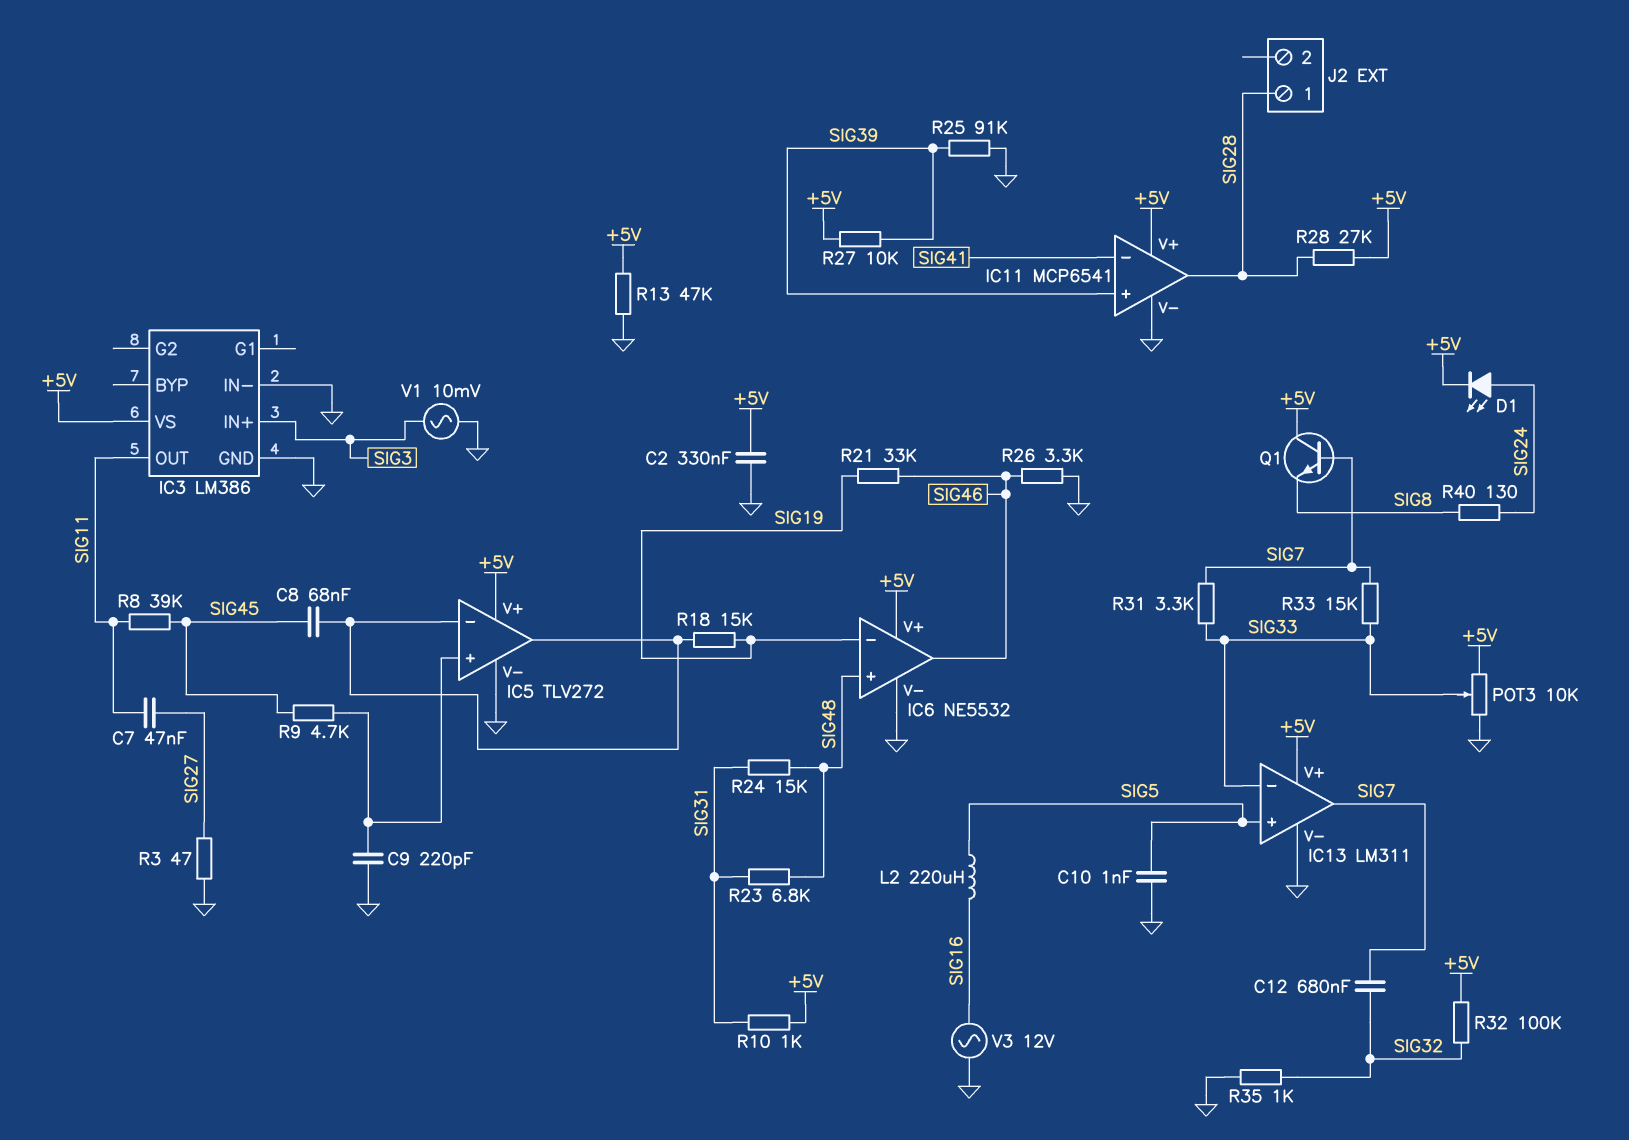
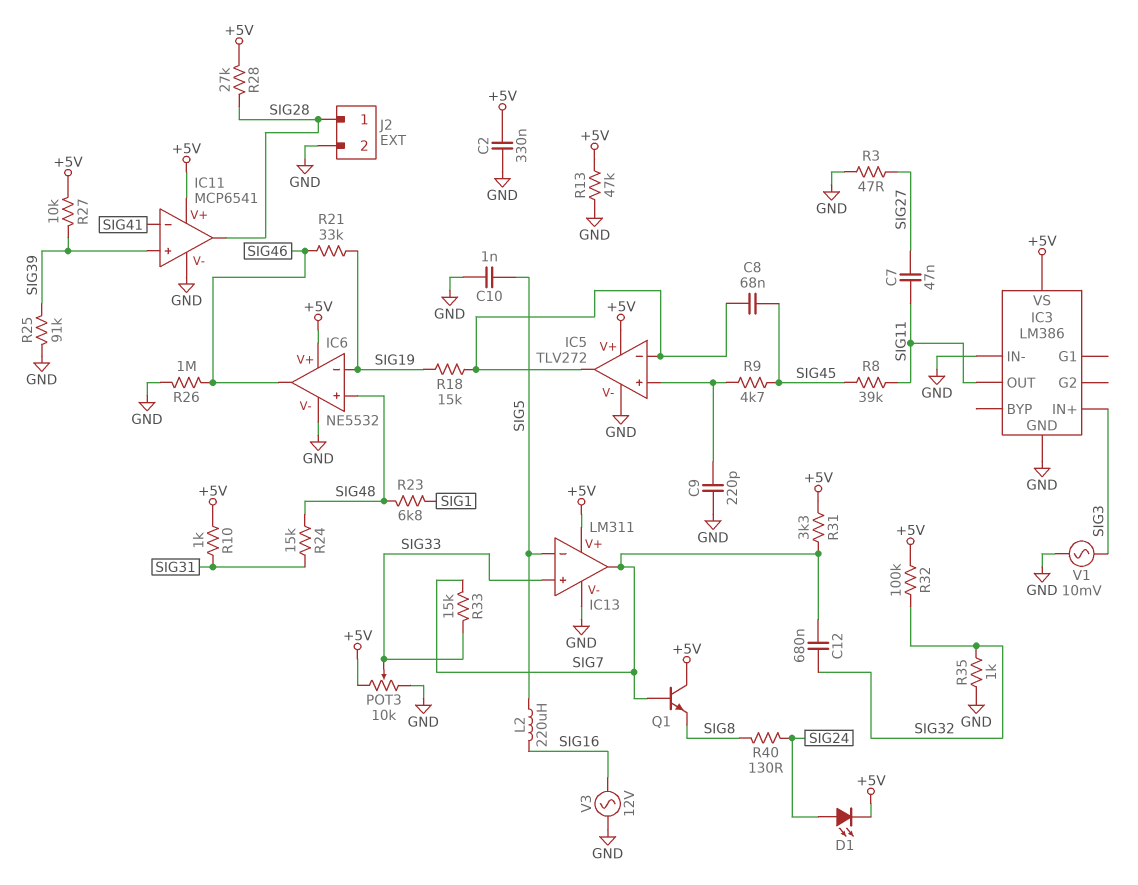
IC13 pin in+: SIG5 -> SIG33
IC13 pin in-: SIG33 -> SIG5
J2 pin 2: none -> GND
R23: 6.8k (SIG31, SIG48) -> 6.8k (SIG1, SIG48)
R26: 3.3k (GND, SIG46) -> 1M (GND, SIG46)
R31: 3.3k (SIG7, SIG33) -> 3.3k (+5V, SIG7)

